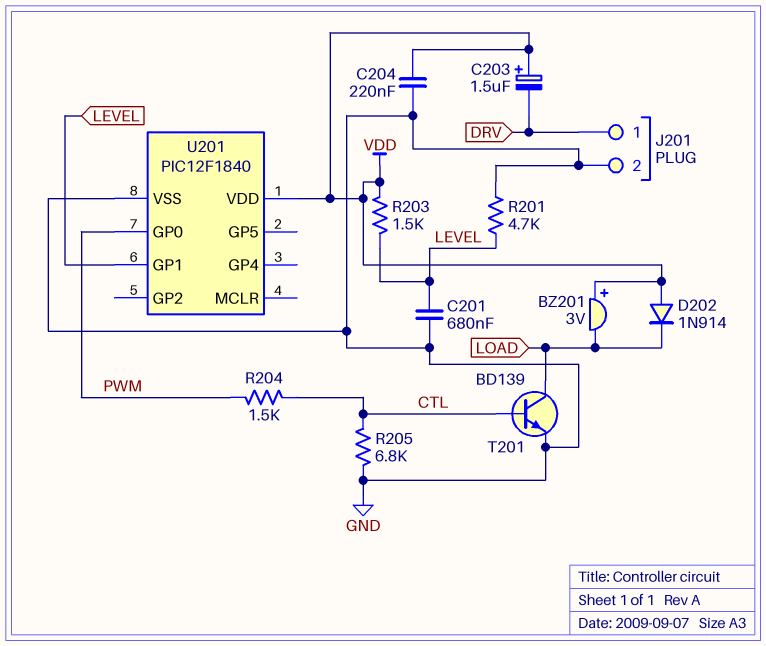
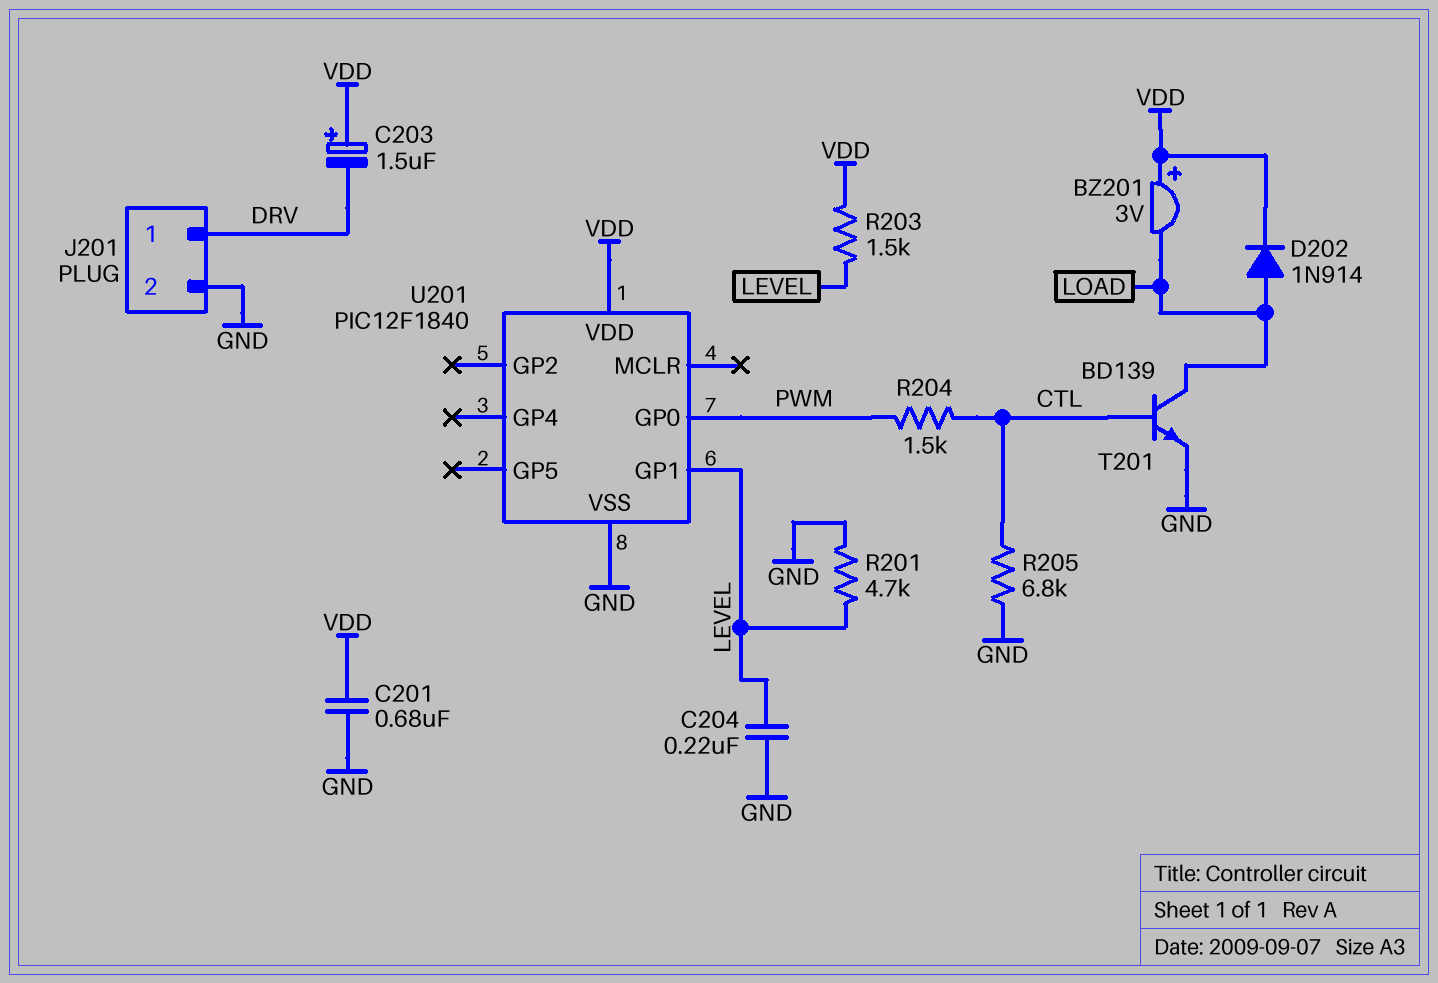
C201: 680nF (GND, LEVEL) -> 680nF (GND, VDD)
C204: 220nF (GND, VDD) -> 220nF (GND, LEVEL)
D202: diode 1N914 (A VDD, K LOAD) -> diode 1N914 (A LOAD, K VDD)

